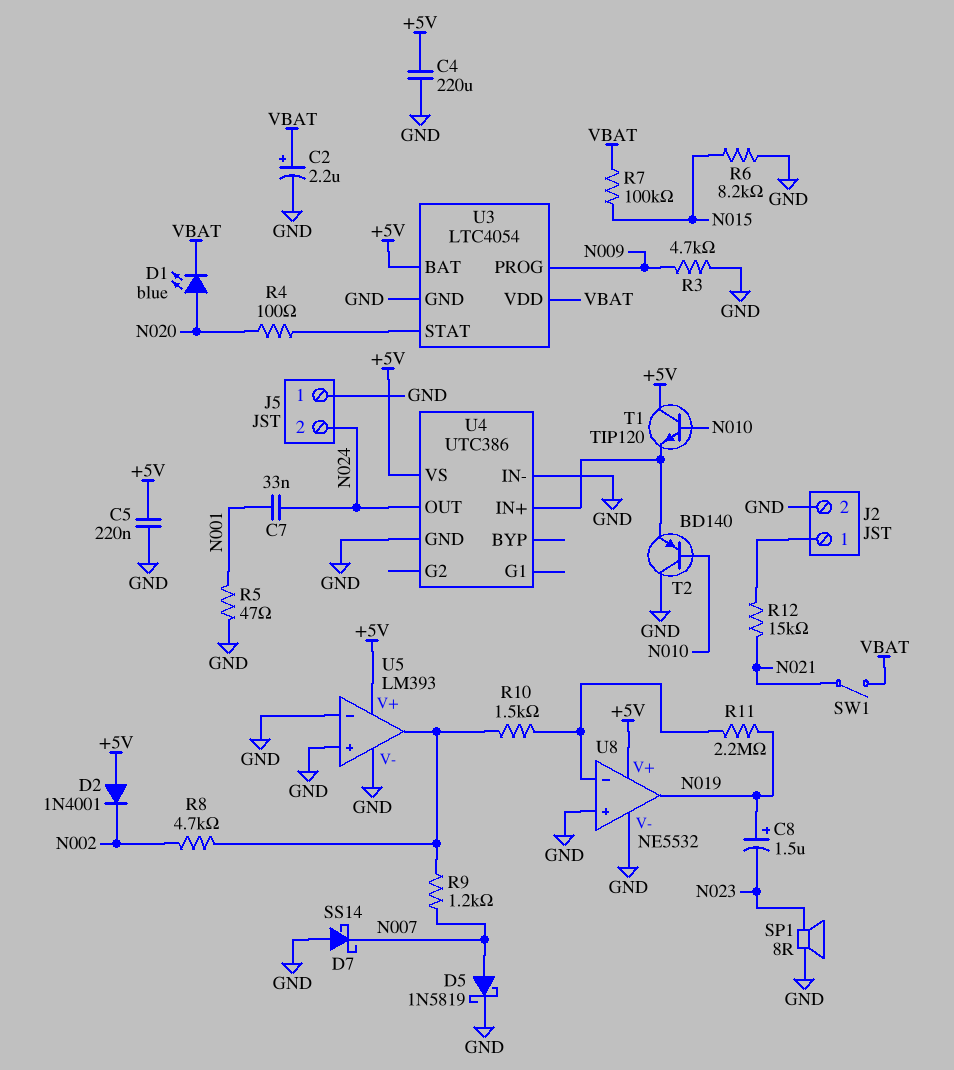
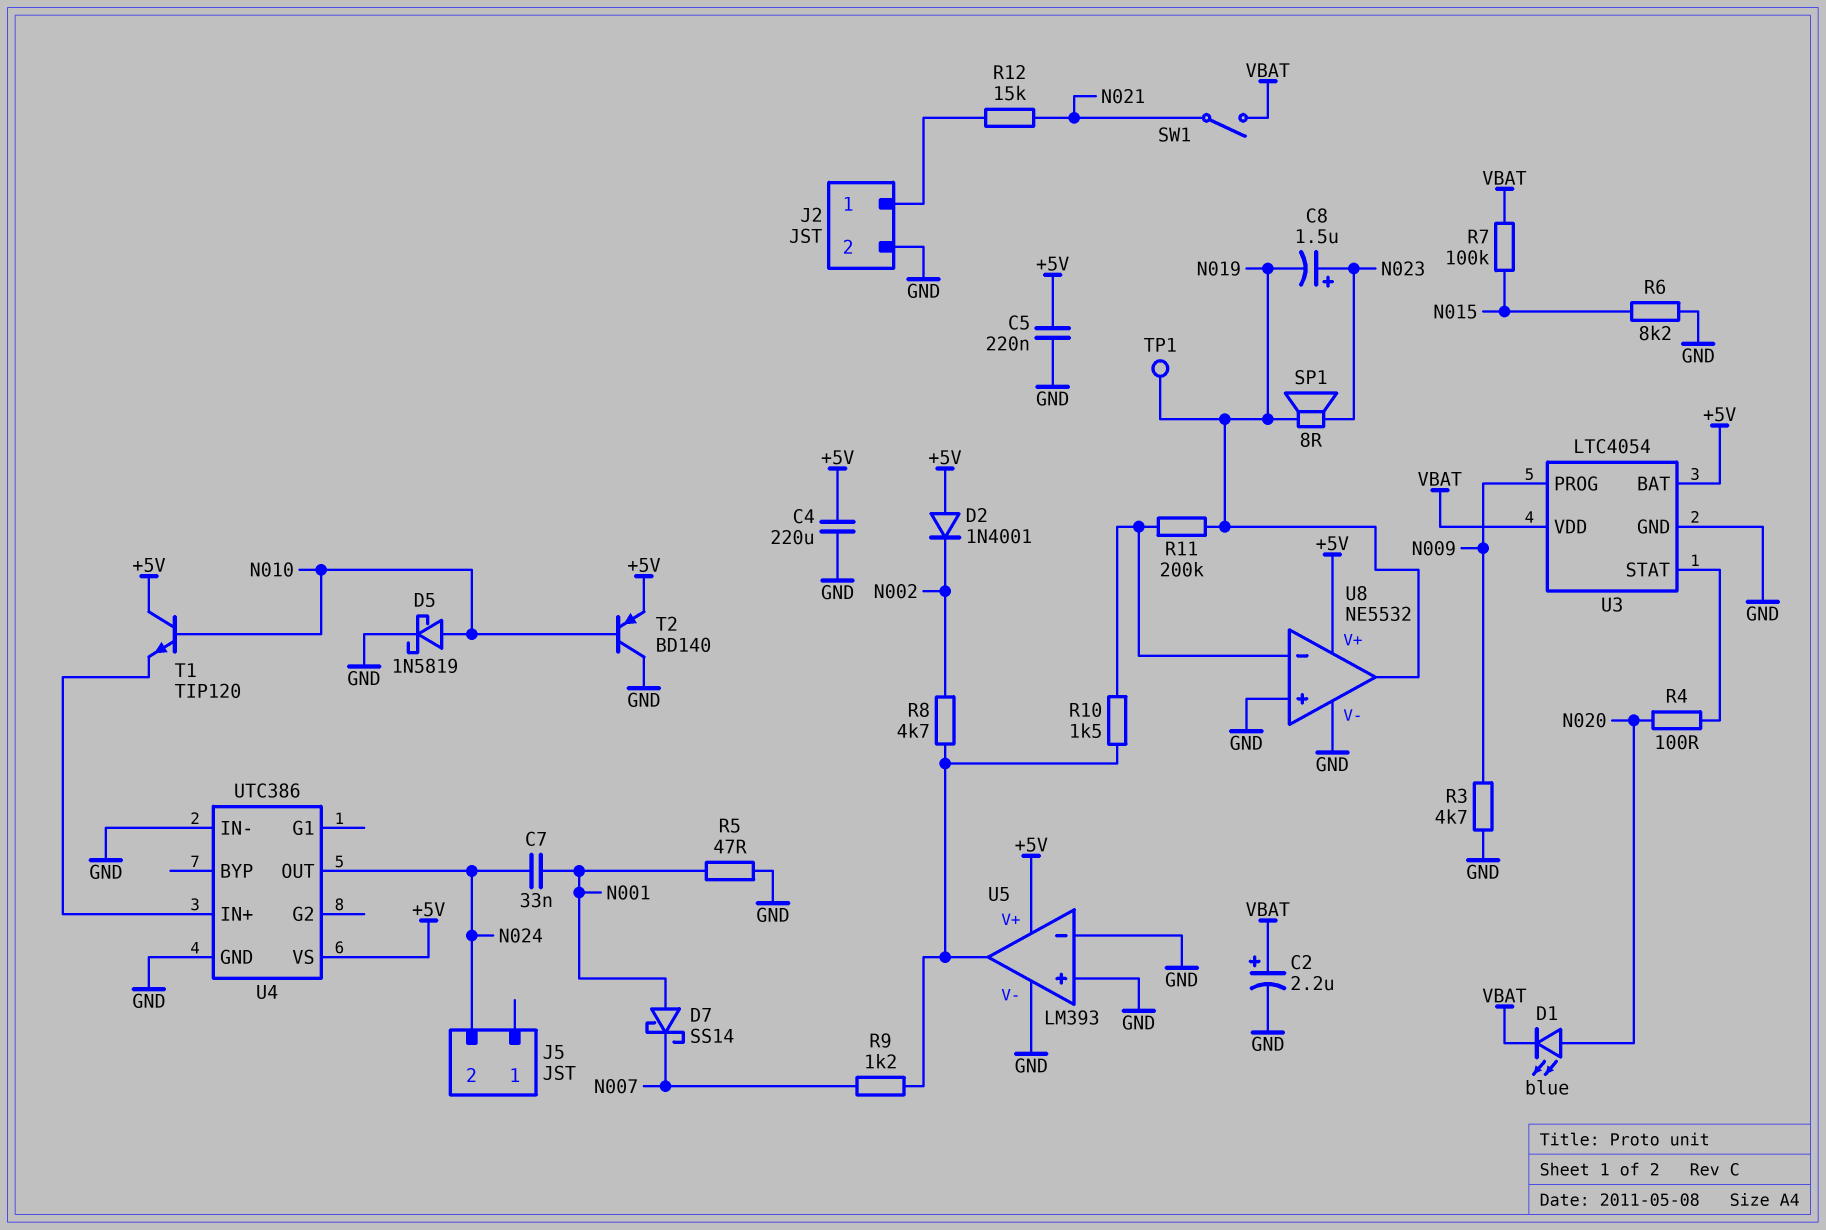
C8: 1.5uF (plus N019, minus N023) -> 1.5uF (plus N023, minus N019)
D5: schottky 1N5819 (A N007, K GND) -> schottky 1N5819 (A N010, K GND)
D7: schottky SS14 (A GND, K N007) -> schottky SS14 (A N001, K N007)
J5 pin 1: GND -> none
R11: 2.2M (N019, U8/in-) -> 200k (N019, U8/in-)
SP1: speaker 8R (GND, N023) -> speaker 8R (N019, N023)
T2: PNP BD140 (B N010, C GND, E U4/IN+) -> PNP BD140 (B N010, C GND, E +5V)
TP1: none -> test point (N019)

